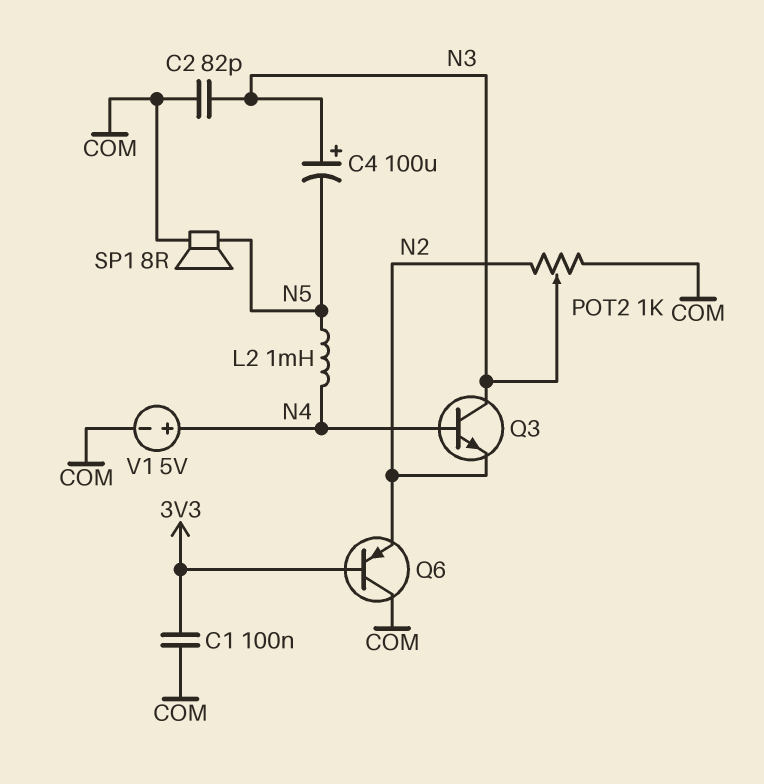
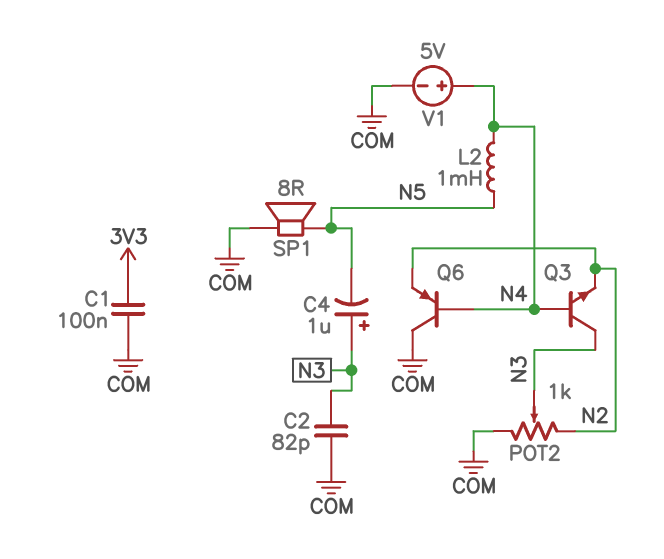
C4: 100uF (plus N3, minus N5) -> 1uF (plus N3, minus N5)
Q6: PNP (B 3V3, C COM, E N2) -> PNP (B N4, C COM, E N2)

